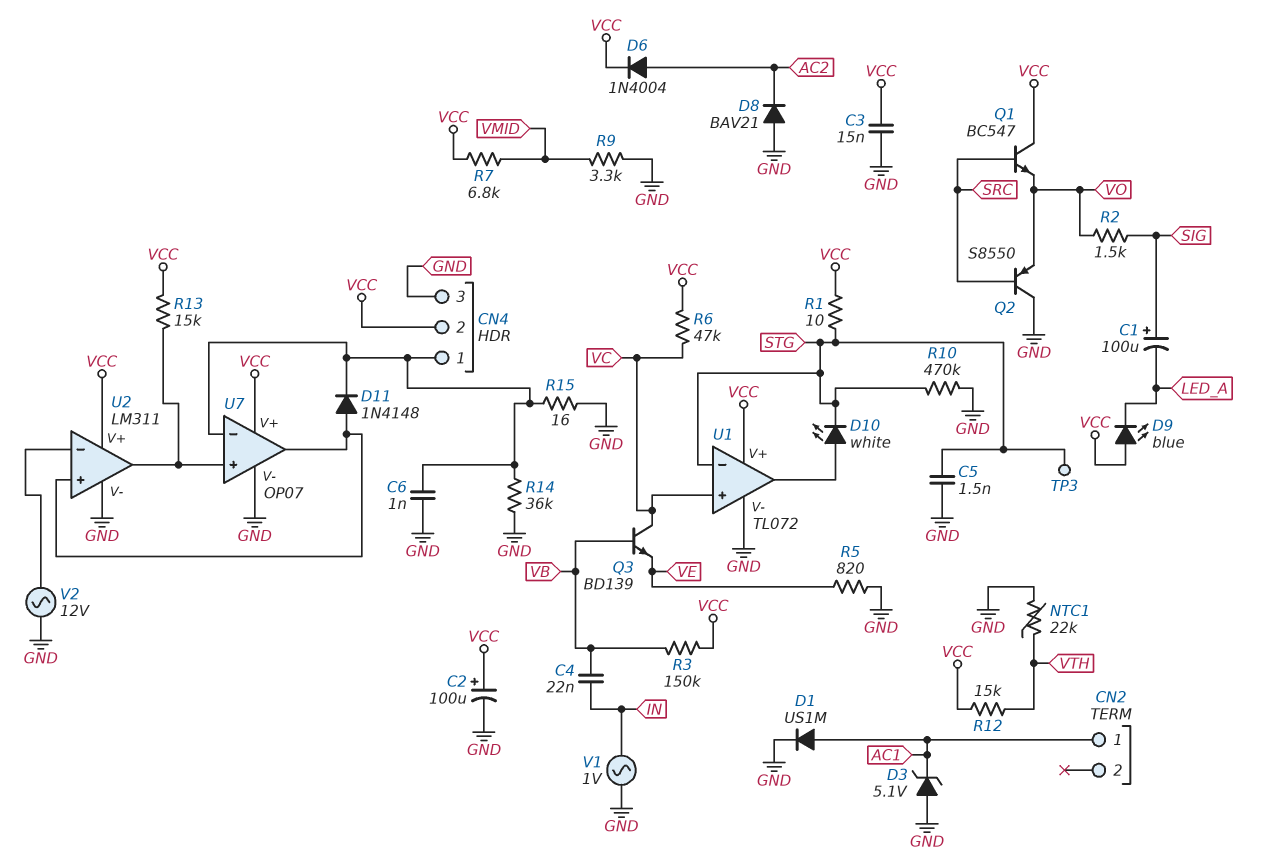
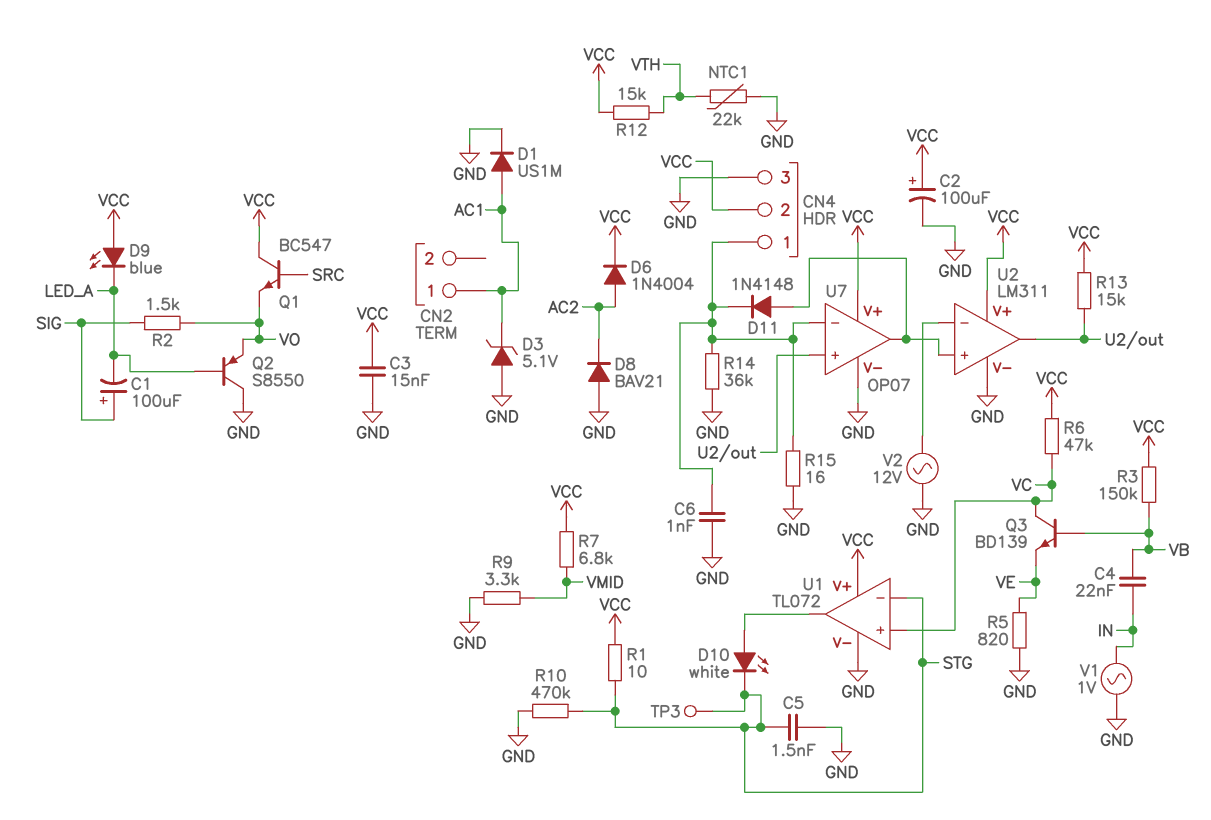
Q2: PNP S8550 (B SRC, C GND, E VO) -> PNP S8550 (B LED_A, C GND, E VO)

